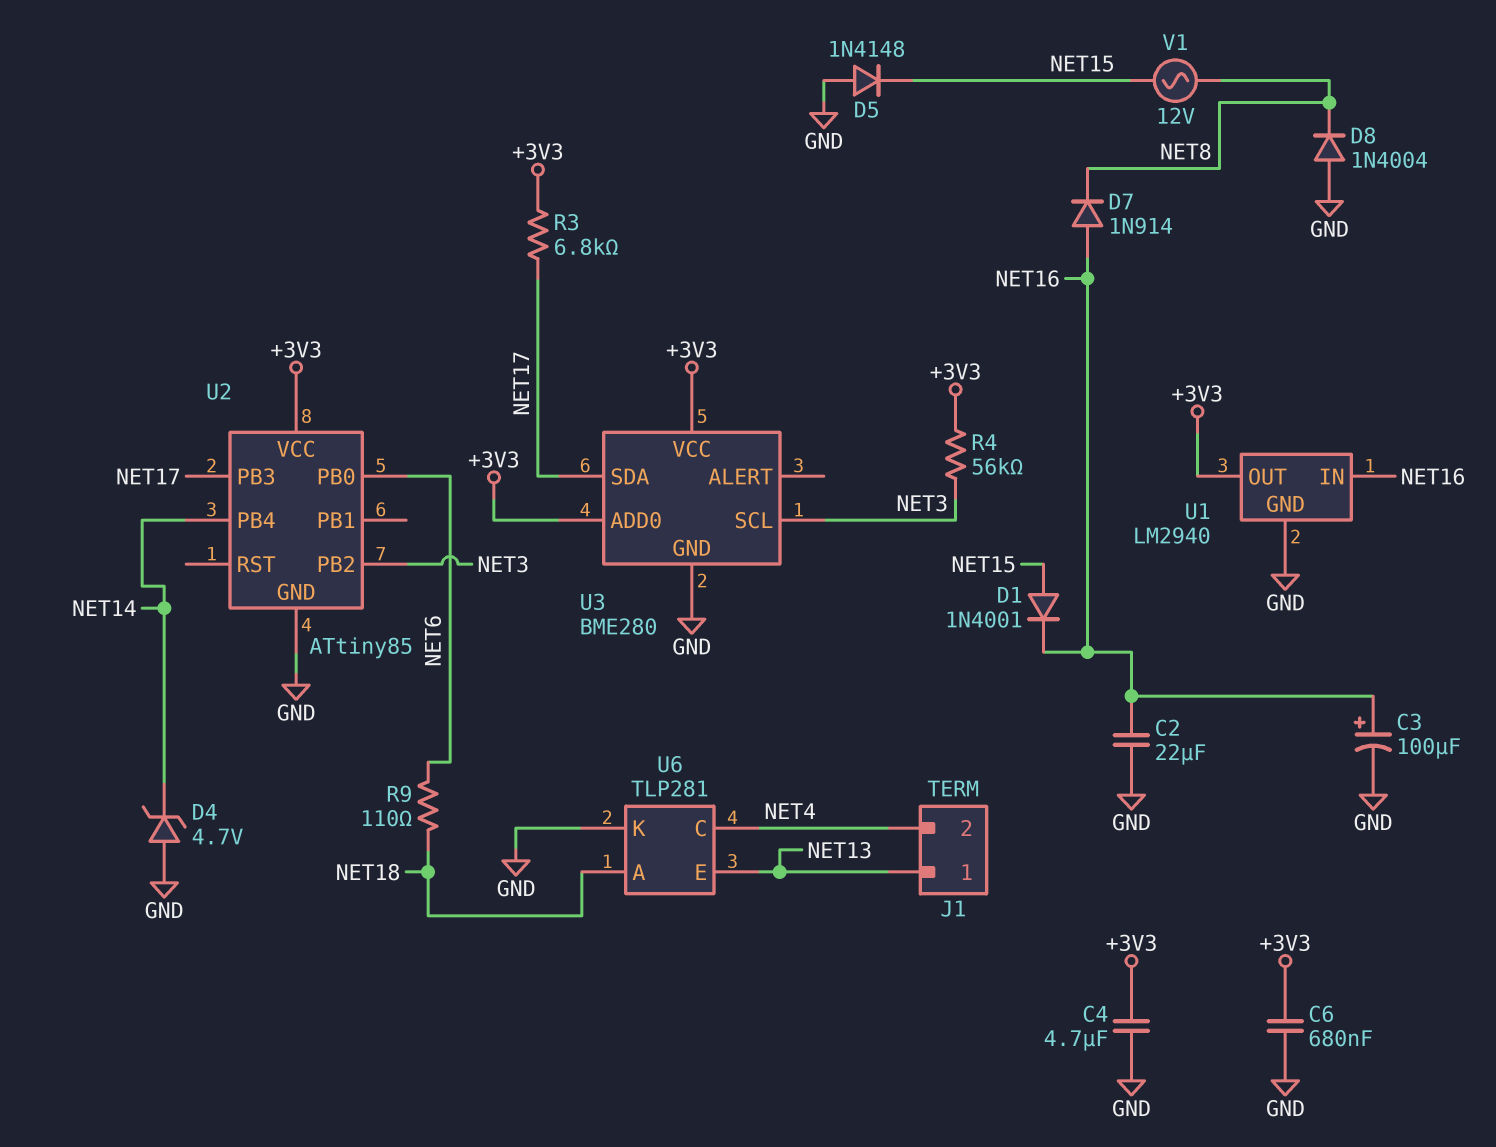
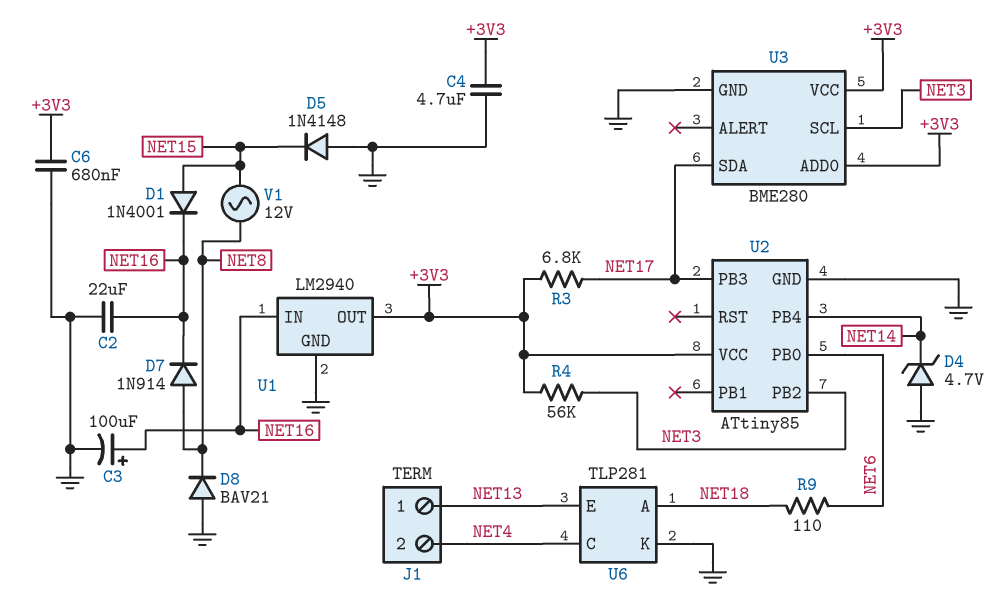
D7: diode 1N914 (A NET16, K NET8) -> diode 1N914 (A NET8, K NET16)
D8: diode 1N4004 (A GND, K NET8) -> diode BAV21 (A GND, K NET8)

